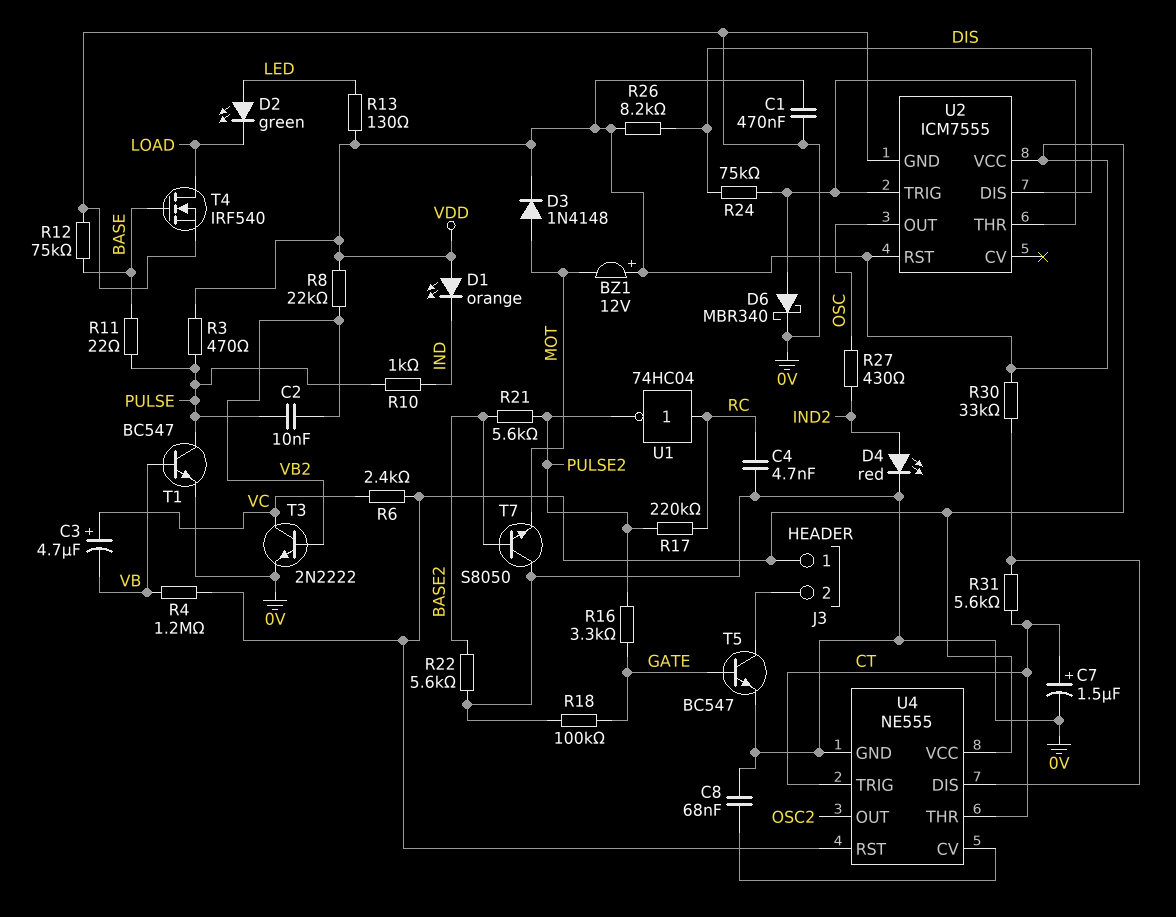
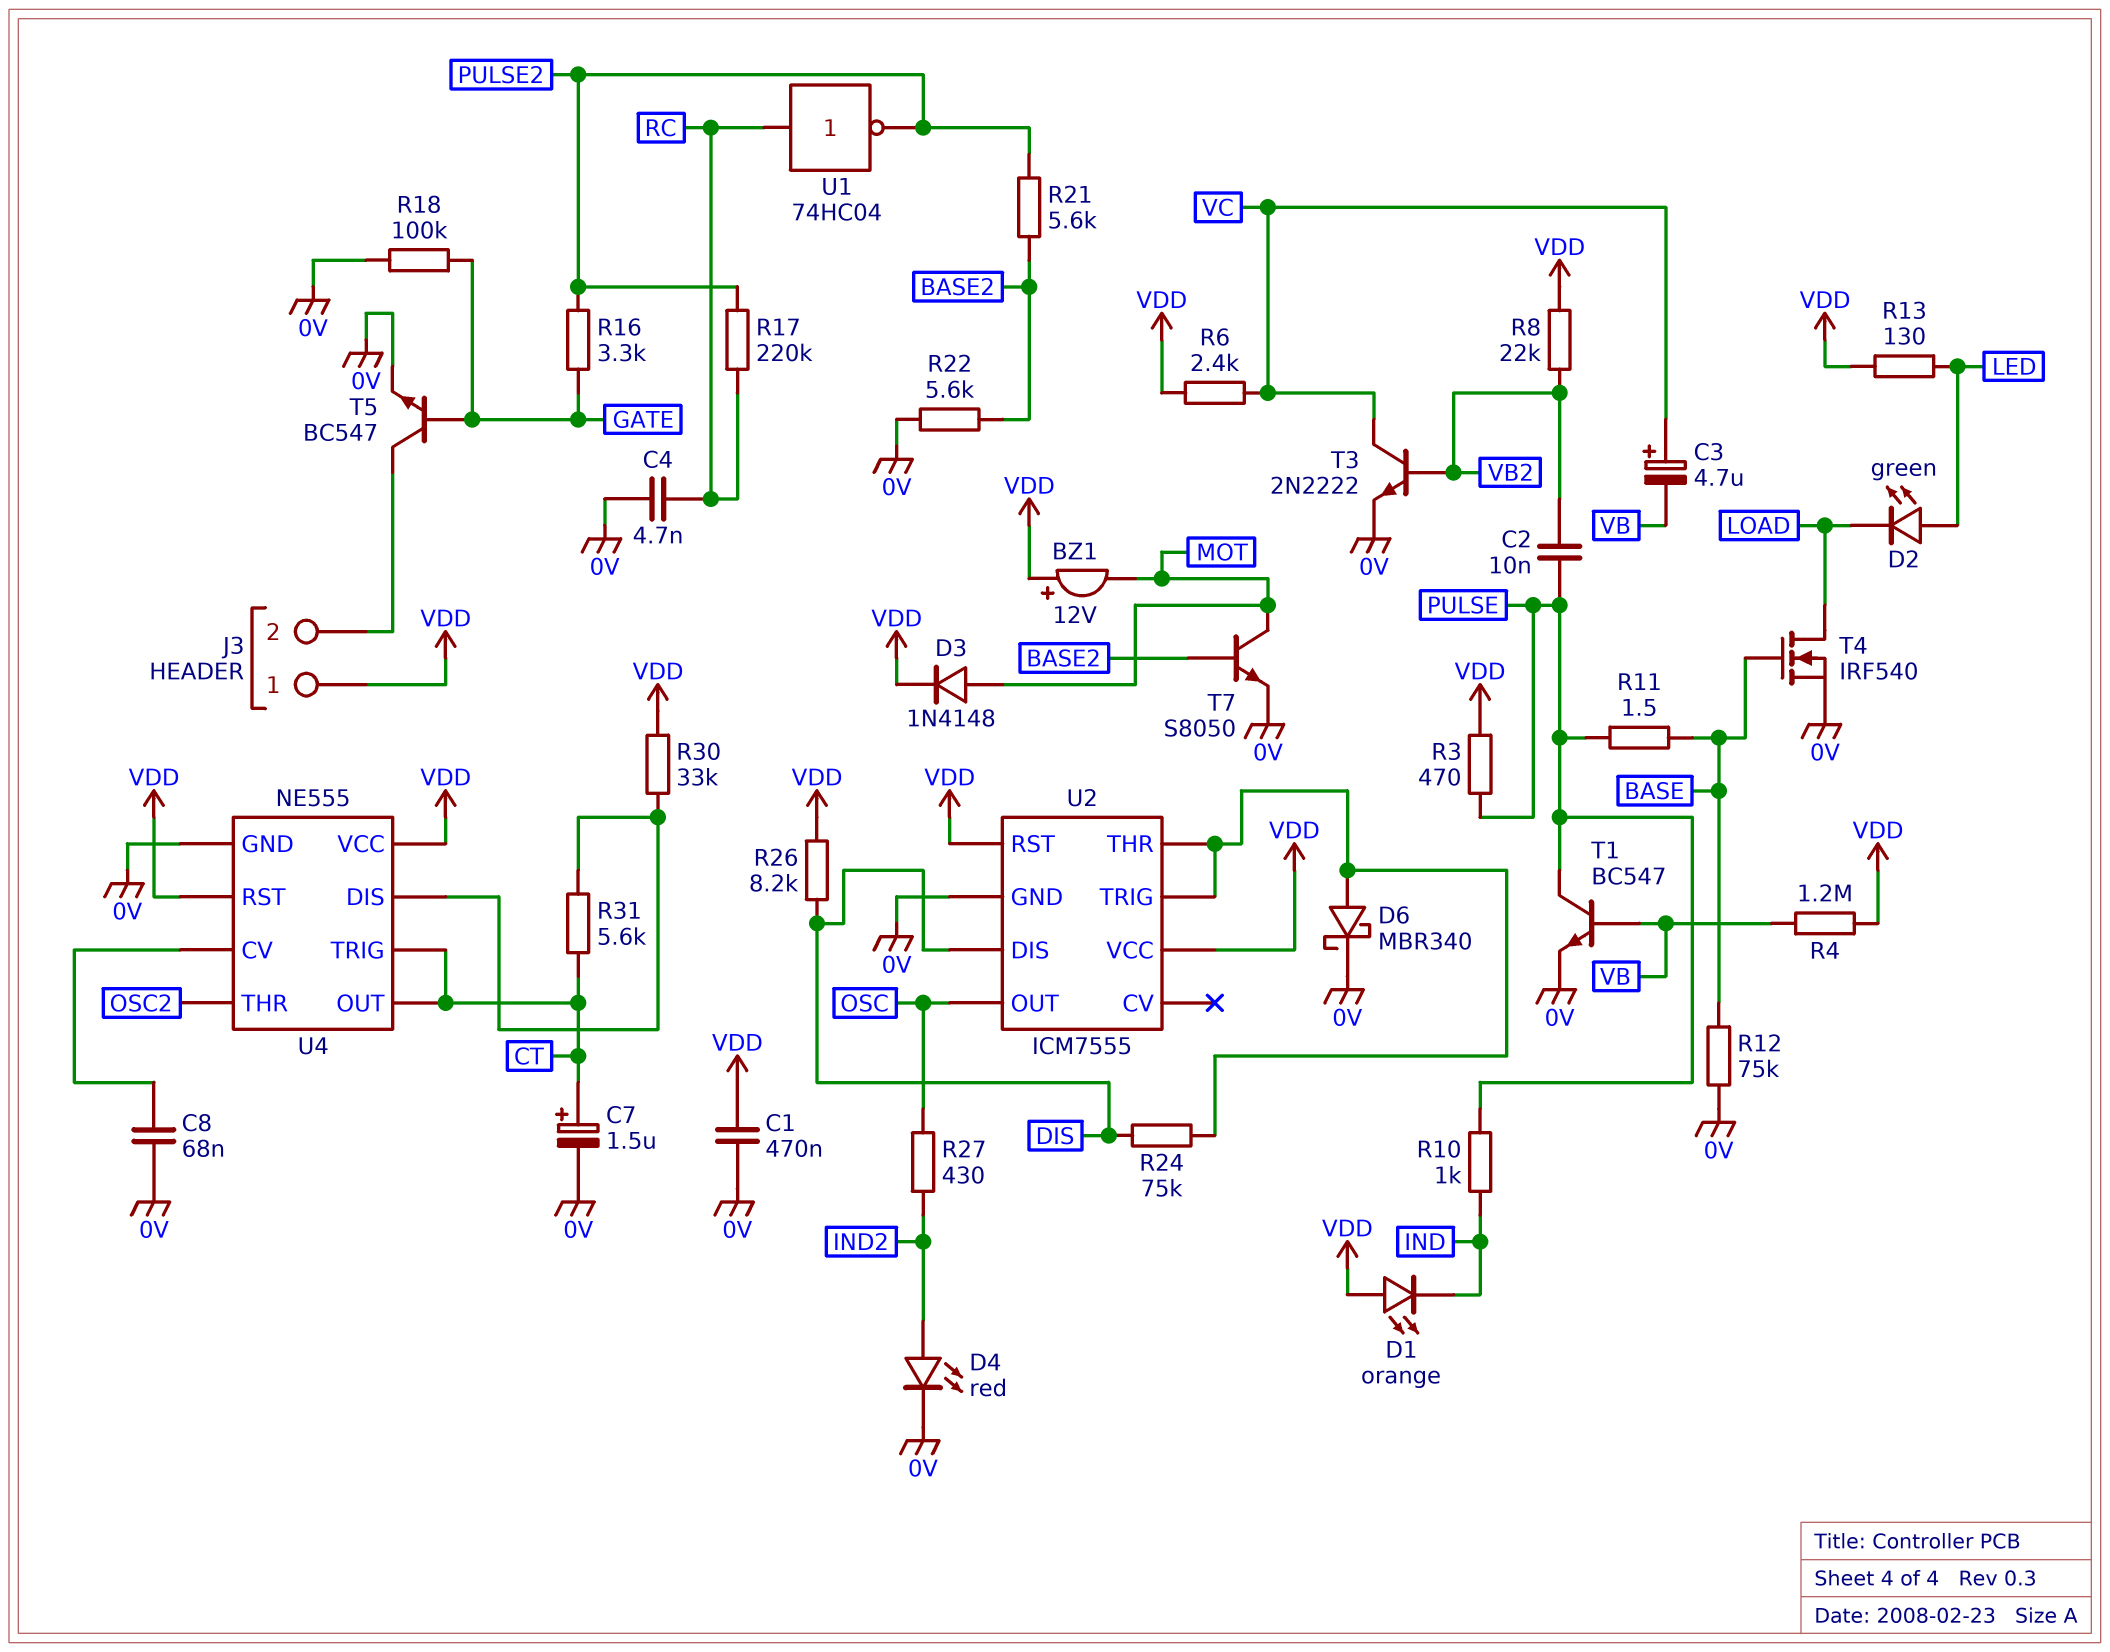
R11: 22 (BASE, PULSE) -> 1.5 (BASE, PULSE)
T7: NPN S8050 (B BASE2, C 0V, E MOT) -> NPN S8050 (B BASE2, C MOT, E 0V)
U4 pin OUT: OSC2 -> CT
U4 pin THR: CT -> OSC2

